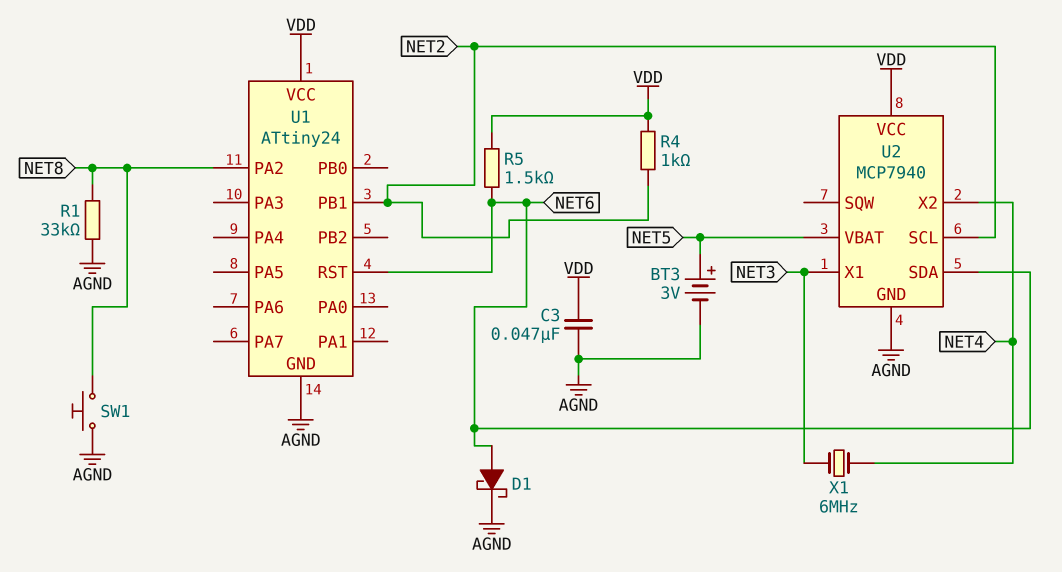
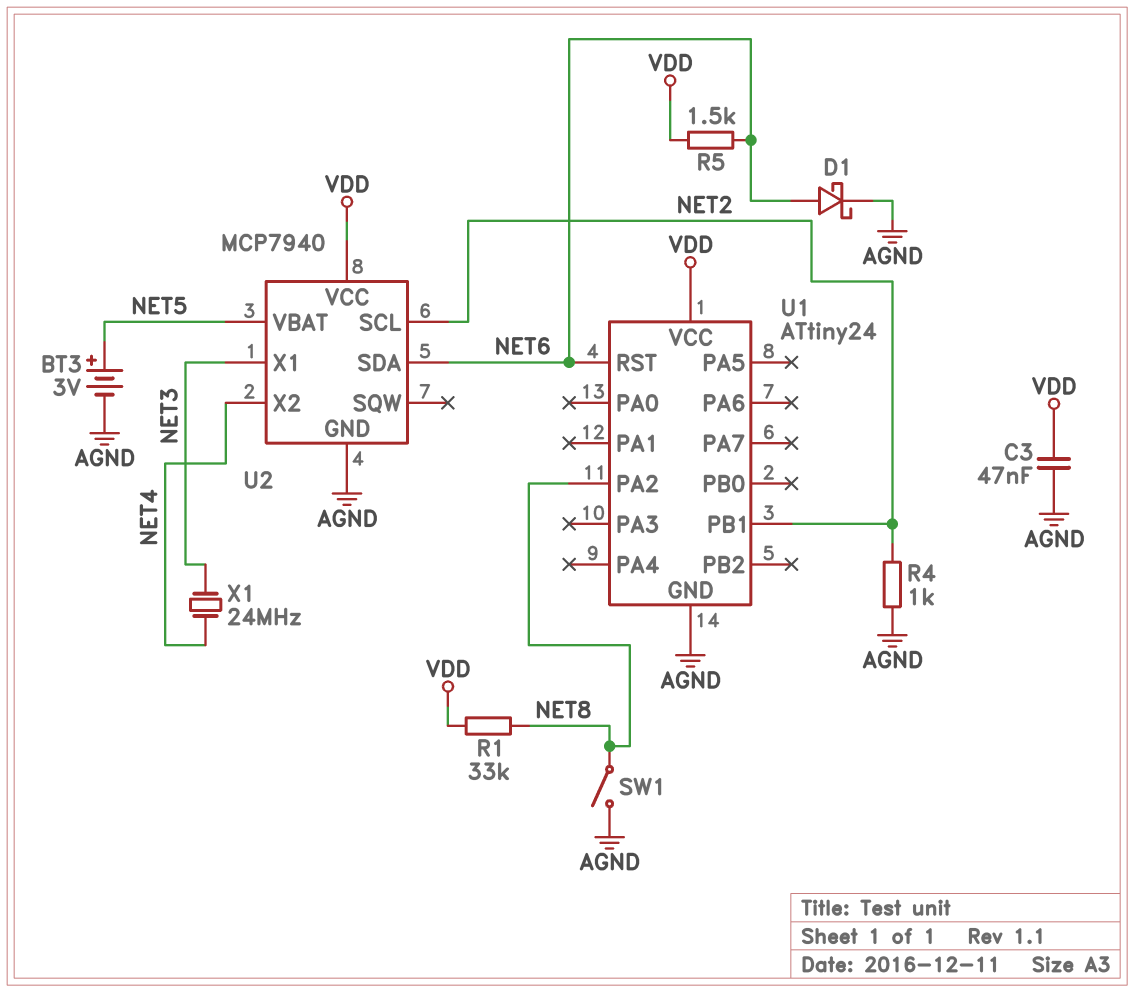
R1: 33k (AGND, NET8) -> 33k (NET8, VDD)
R4: 1k (NET2, VDD) -> 1k (AGND, NET2)
SW1: button (AGND, NET8) -> switch (AGND, NET8)
X1: 6MHz (NET3, NET4) -> 24MHz (NET3, NET4)

